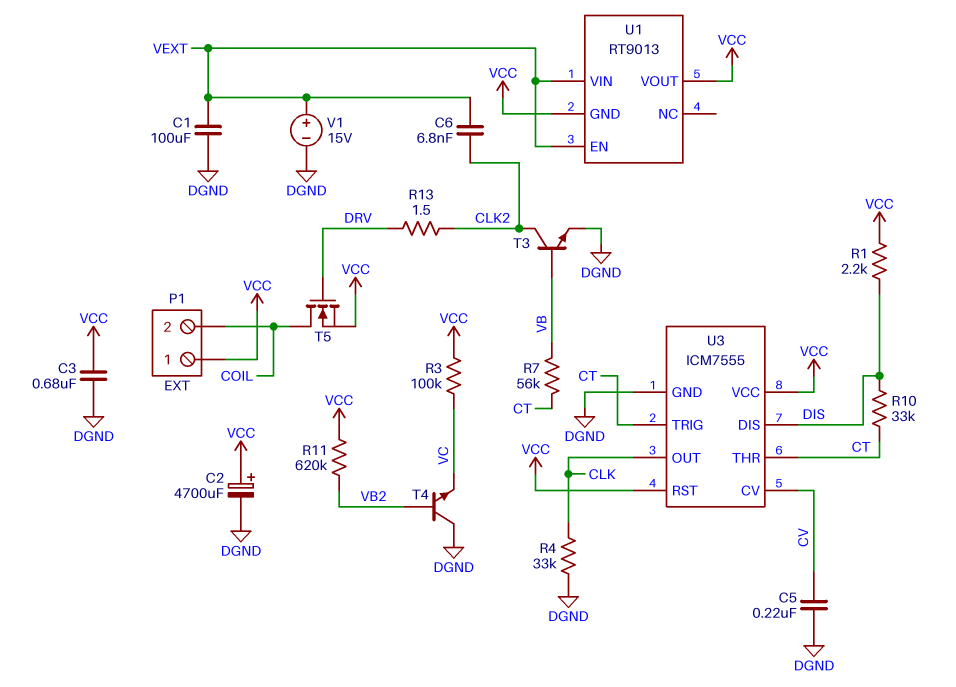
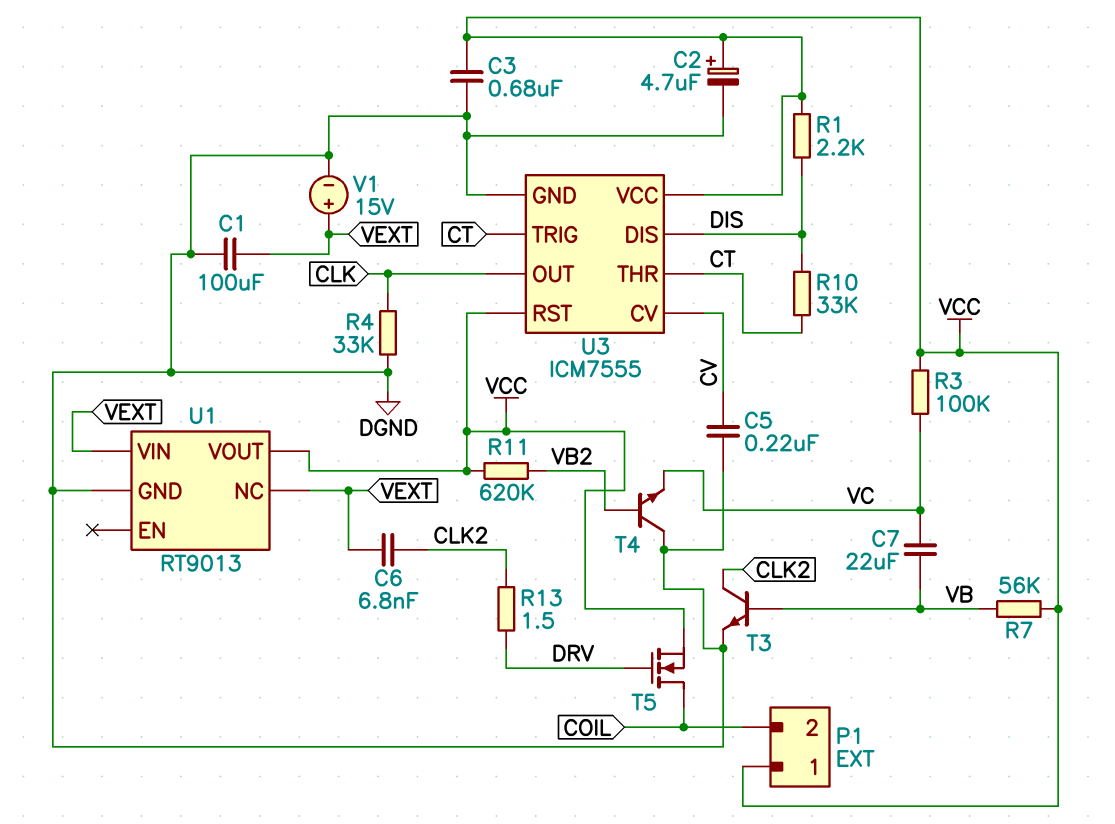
C2: 4700uF (plus VCC, minus DGND) -> 4.7uF (plus VCC, minus DGND)
C7: none -> 22uF (VB, VC)
R7: 56k (CT, VB) -> 56k (VB, VCC)
U1 pin EN: VEXT -> none
U1 pin GND: VCC -> DGND
U1 pin NC: none -> VEXT

